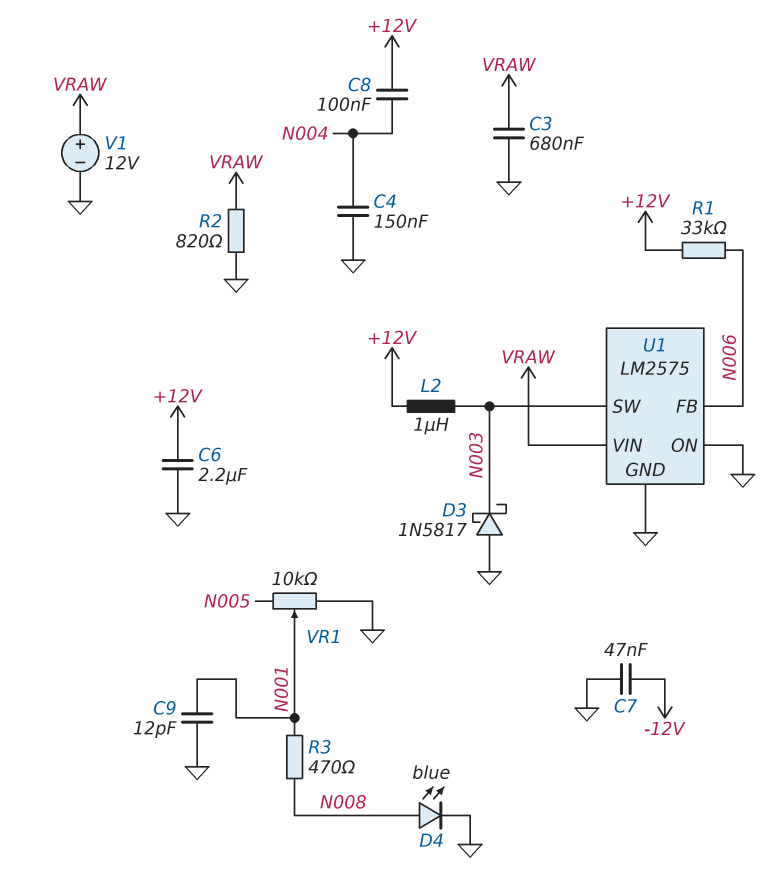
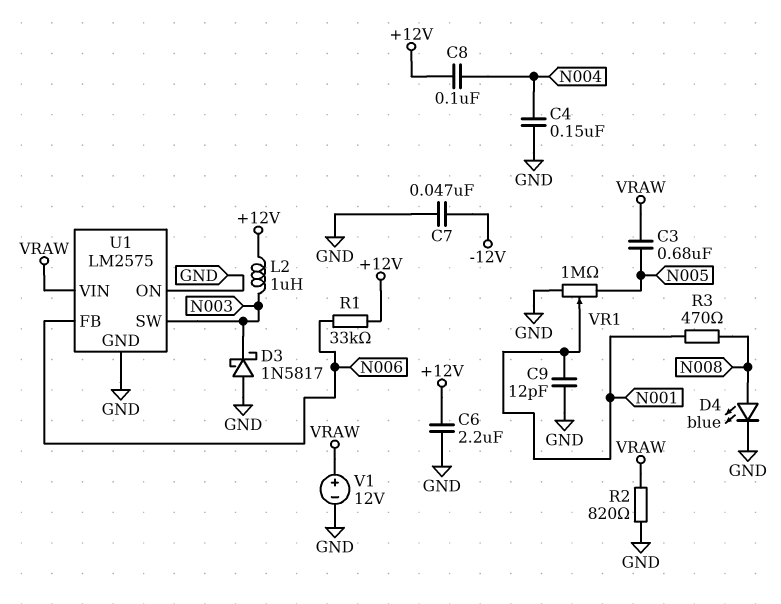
C3: 680nF (GND, VRAW) -> 680nF (N005, VRAW)
VR1: 10k (GND, N005, wiper N001) -> 1M (GND, N005, wiper N001)

